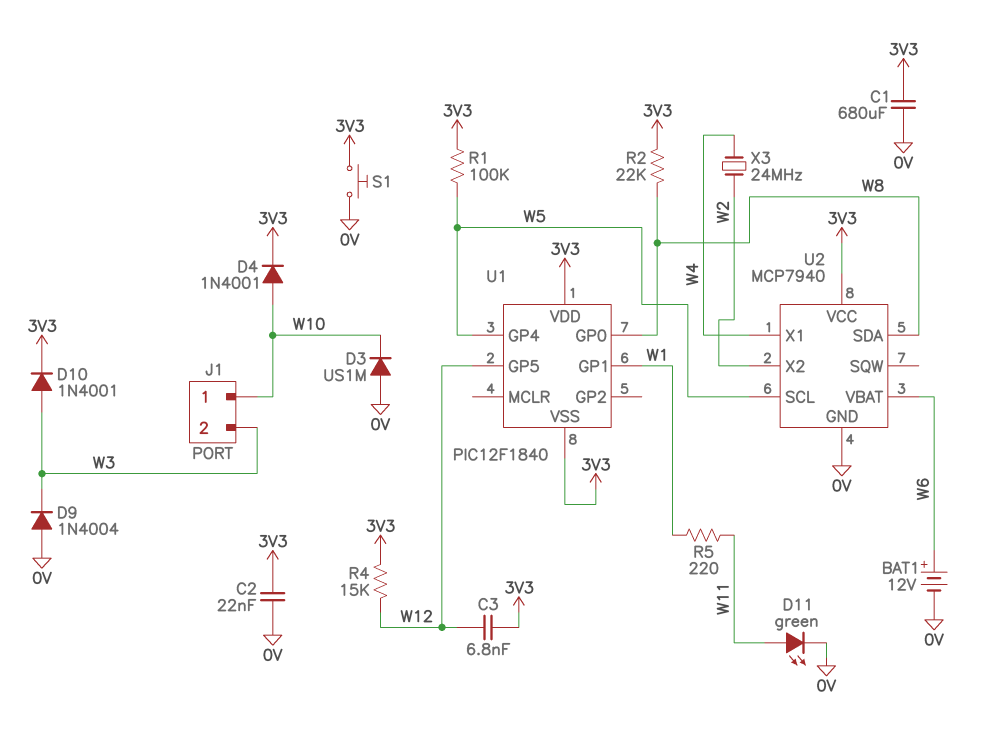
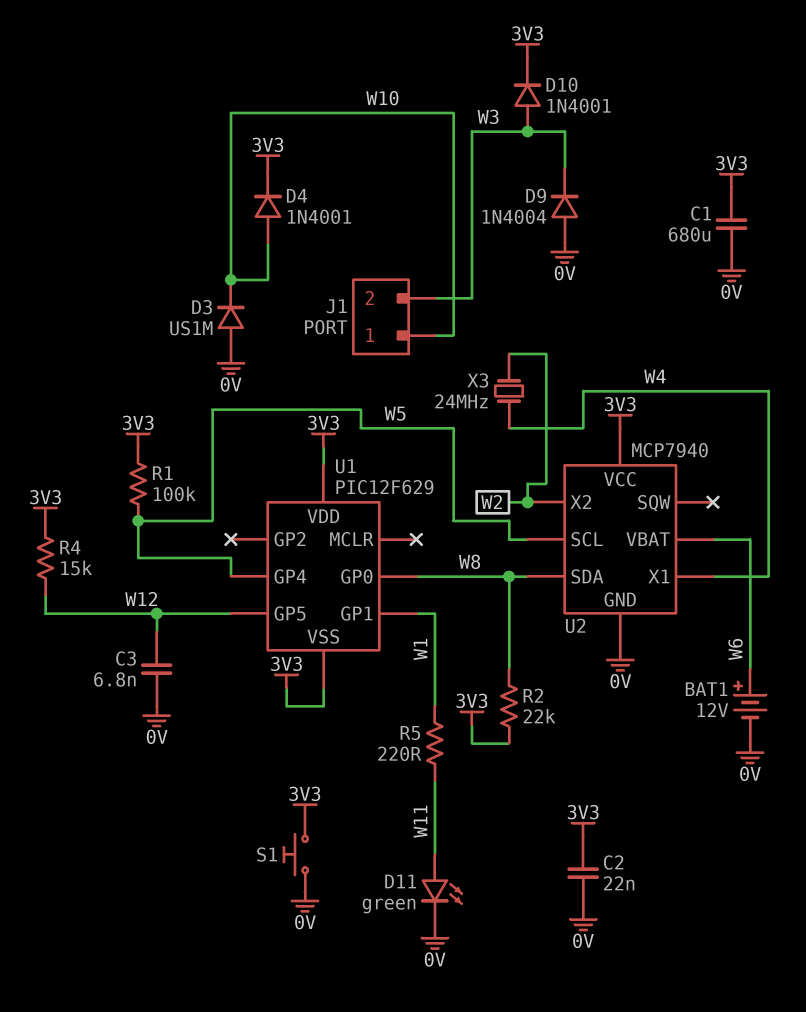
C3: 6.8nF (3V3, W12) -> 6.8nF (0V, W12)
U1: PIC12F1840 -> PIC12F629

